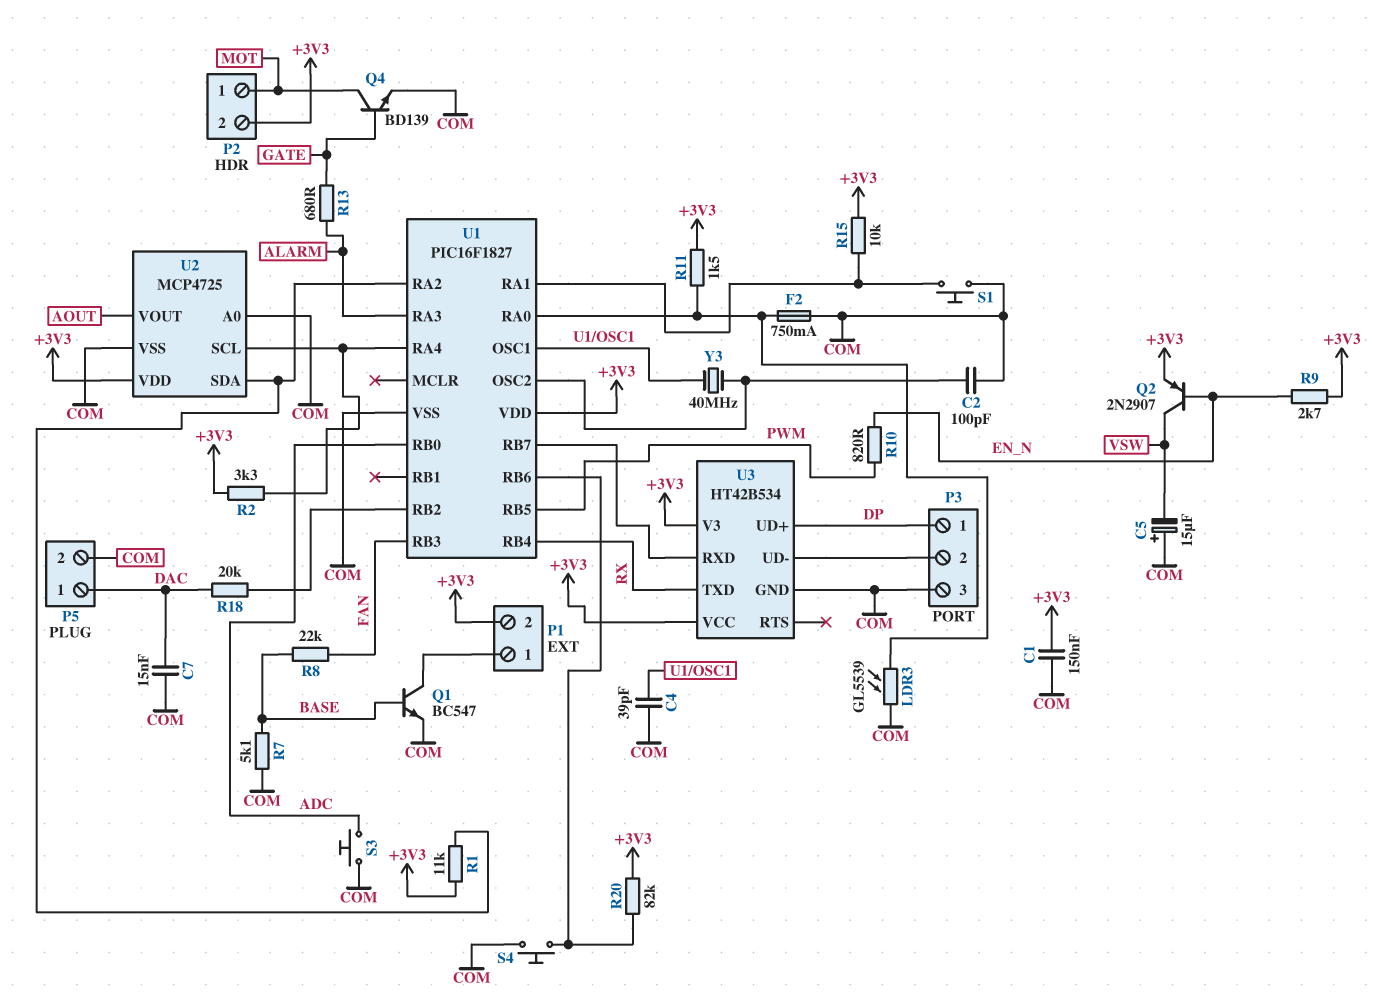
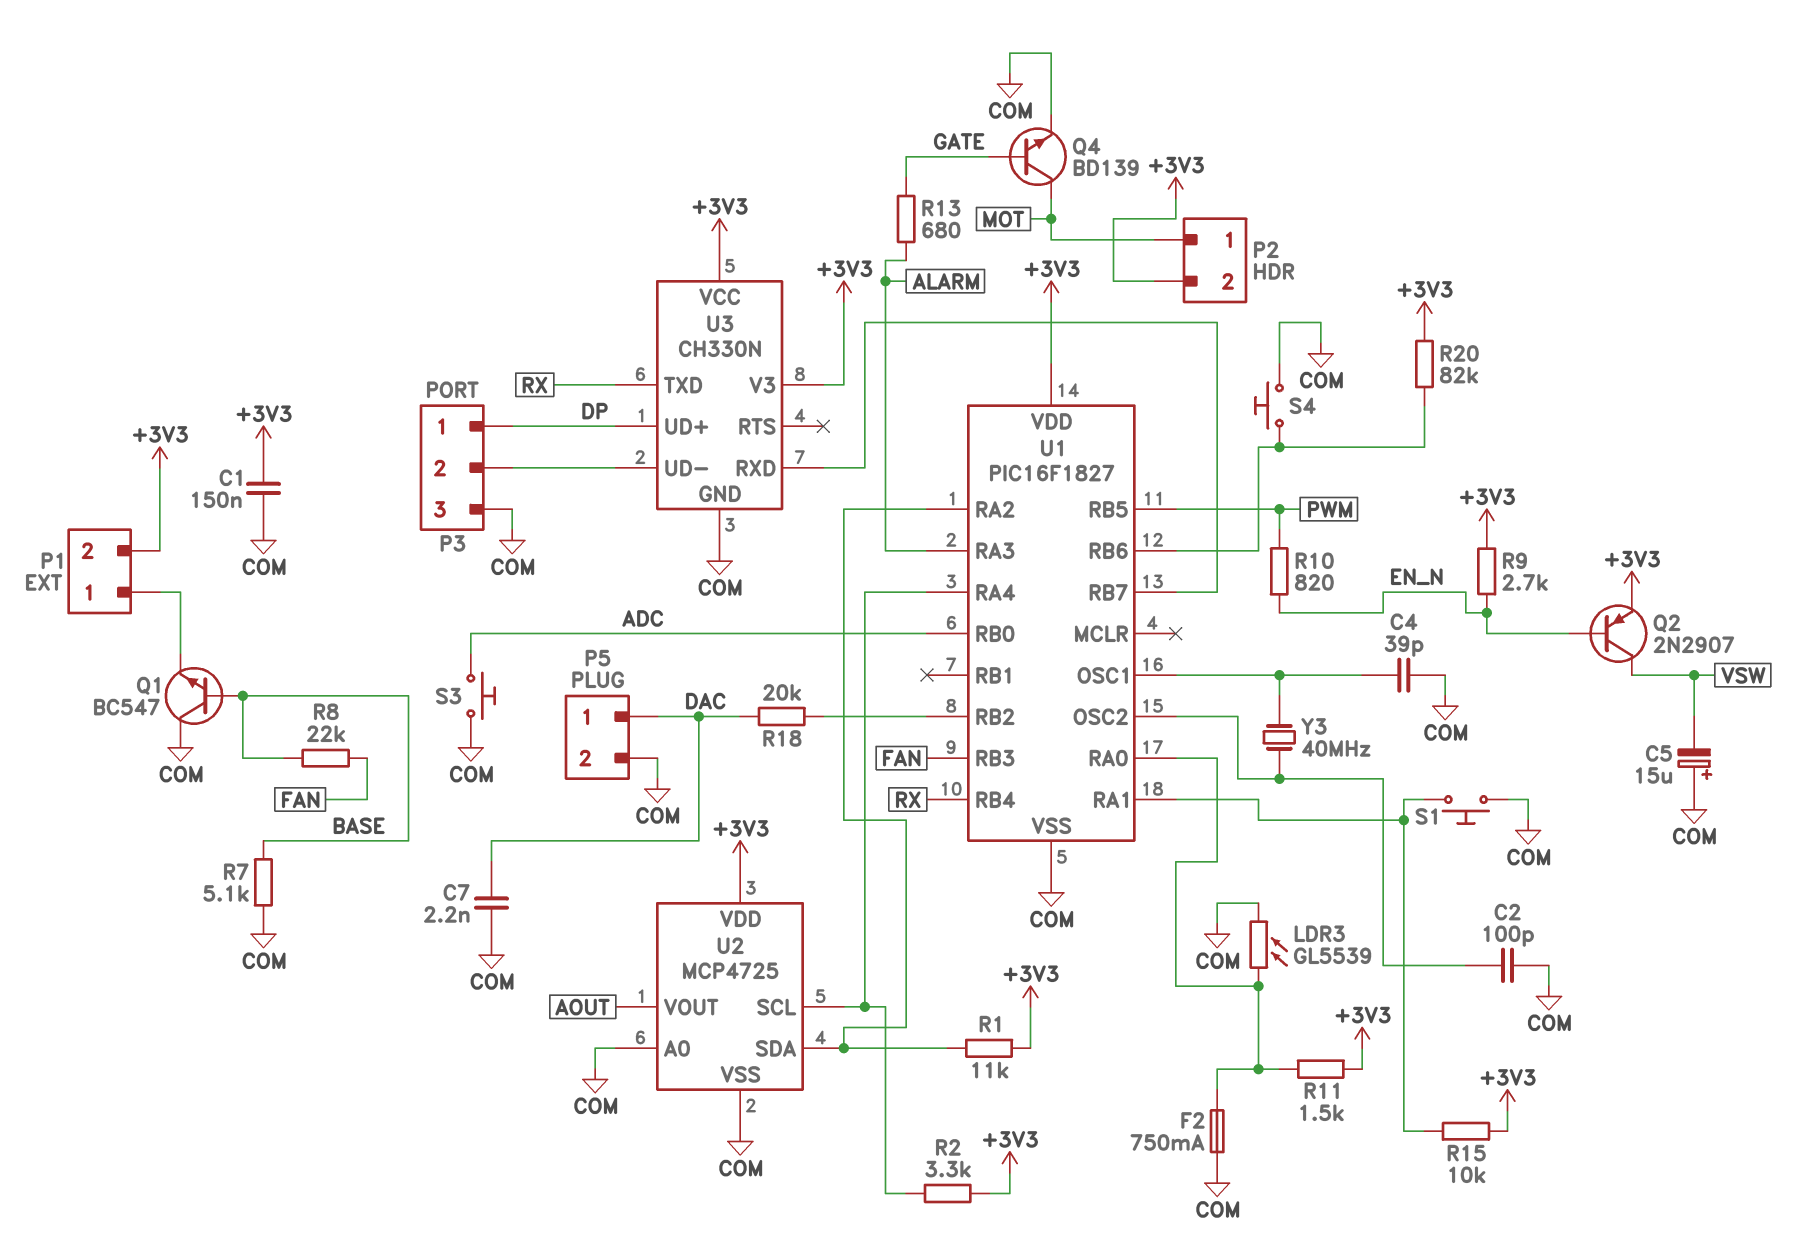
C7: 15nF (COM, DAC) -> 2.2nF (COM, DAC)
Q1: NPN BC547 (B BASE, C P1/1, E COM) -> NPN BC547 (B BASE, C COM, E P1/1)
U3: HT42B534 -> CH330N

